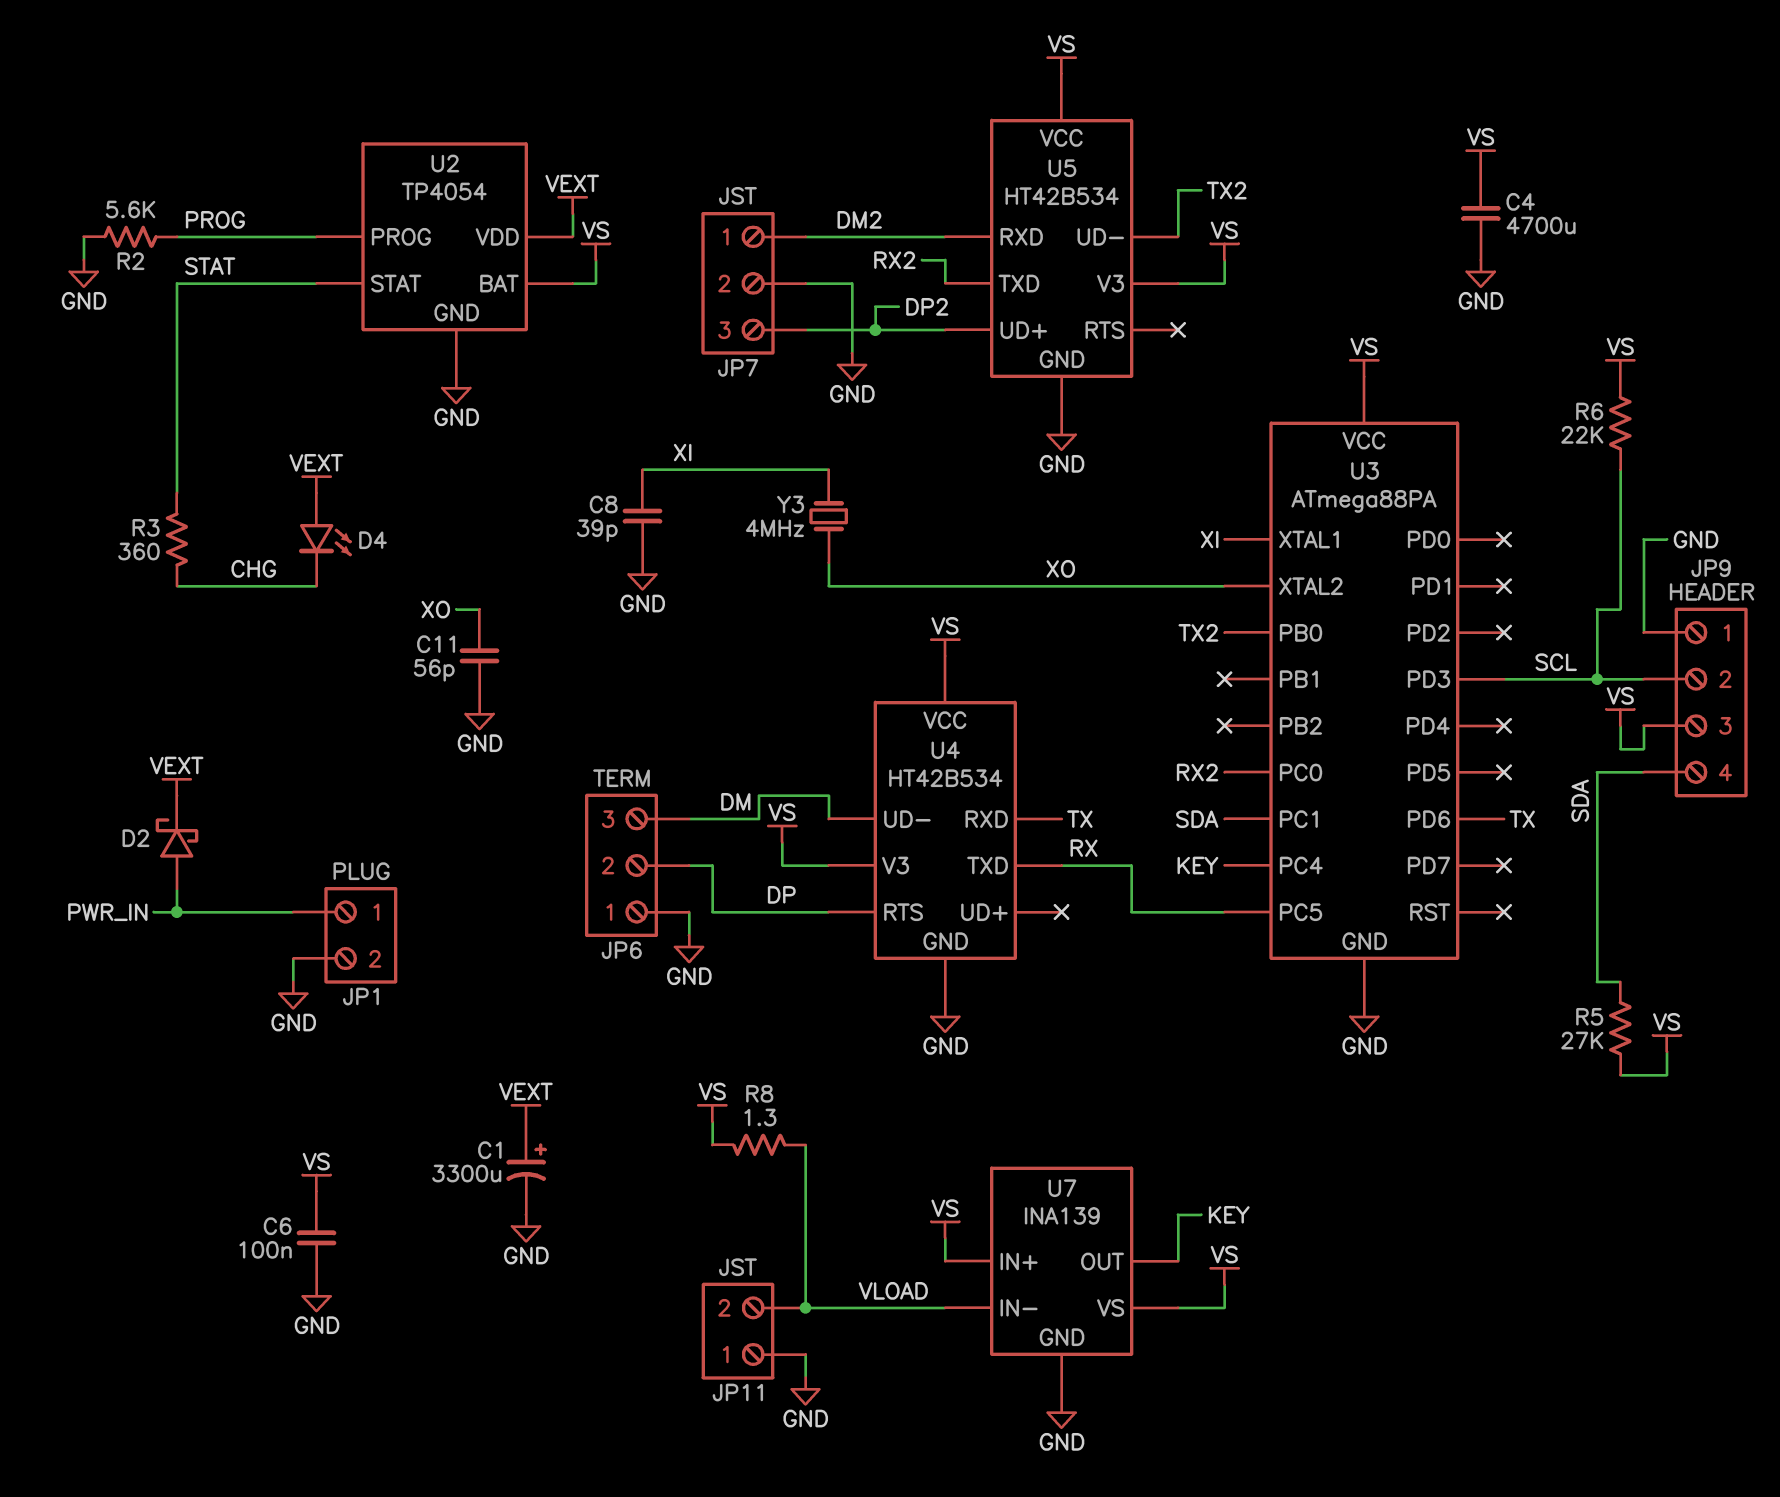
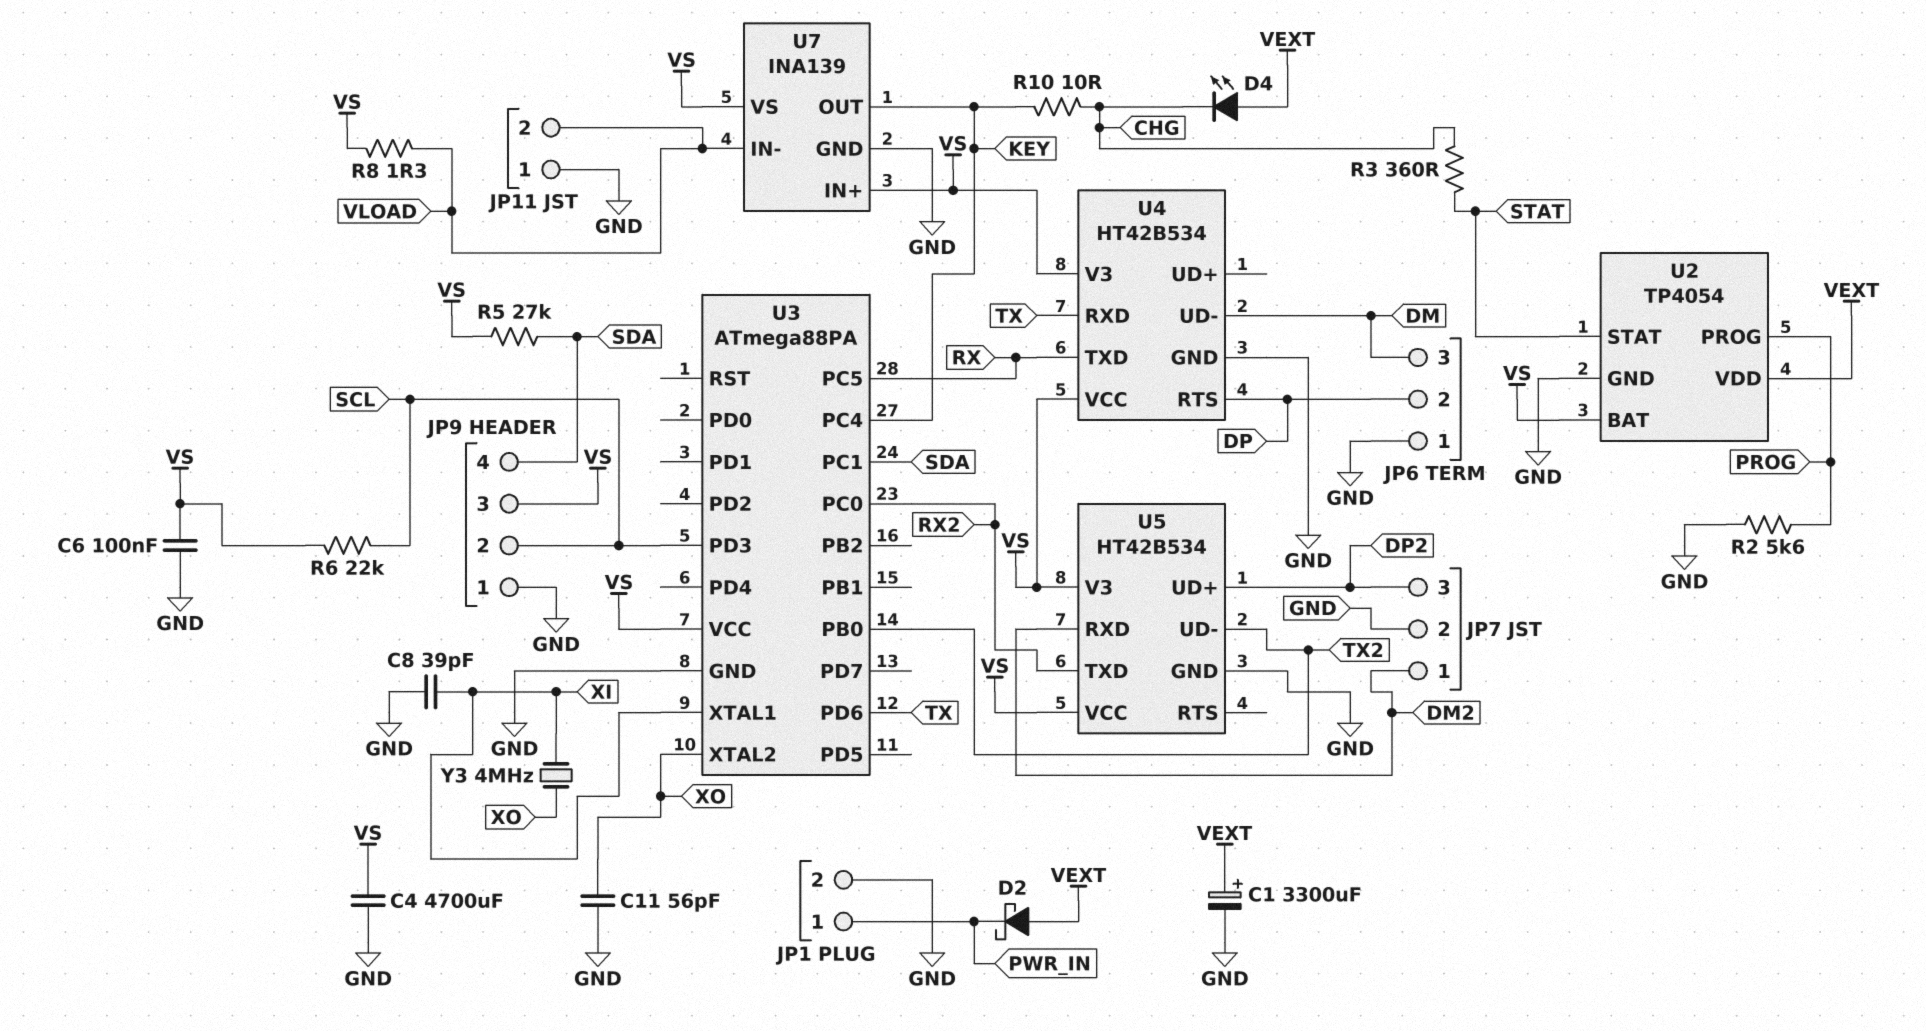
D2: schottky (A PWR_IN, K VEXT) -> schottky (A VEXT, K PWR_IN)
R10: none -> 10 (CHG, KEY)

